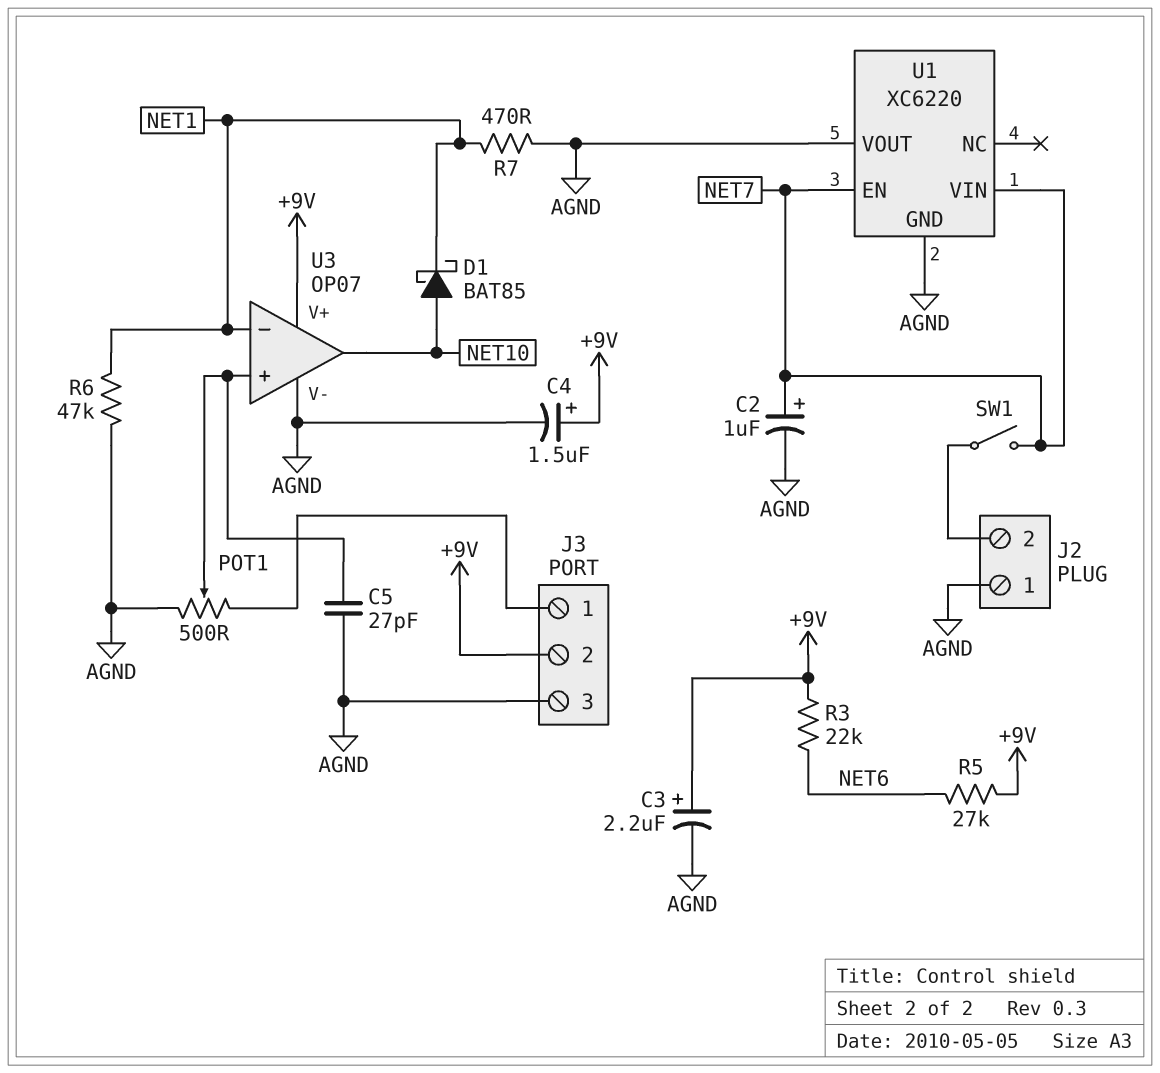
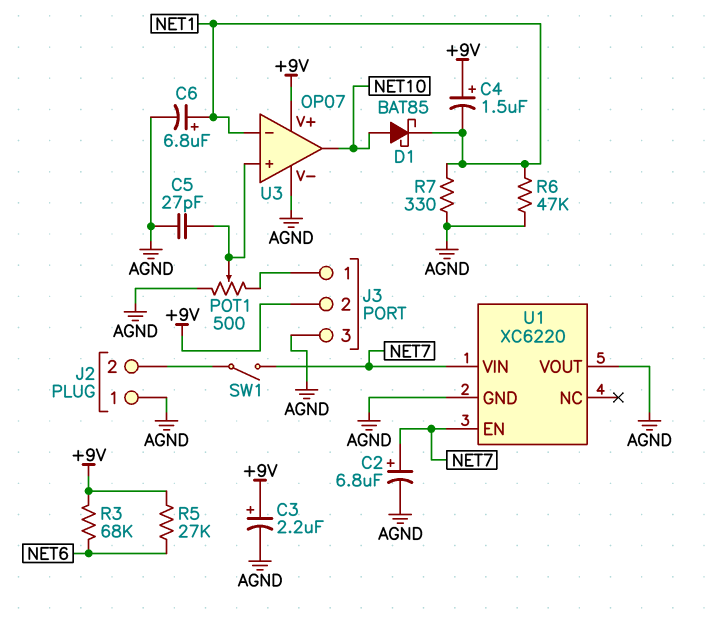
C2: 1uF (plus NET7, minus AGND) -> 6.8uF (plus NET7, minus AGND)
C4: 1.5uF (plus +9V, minus AGND) -> 1.5uF (plus +9V, minus NET1)
C6: none -> 6.8uF (plus NET1, minus AGND)
R3: 22k (+9V, NET6) -> 68k (+9V, NET6)
R7: 470 (AGND, NET1) -> 330 (AGND, NET1)

